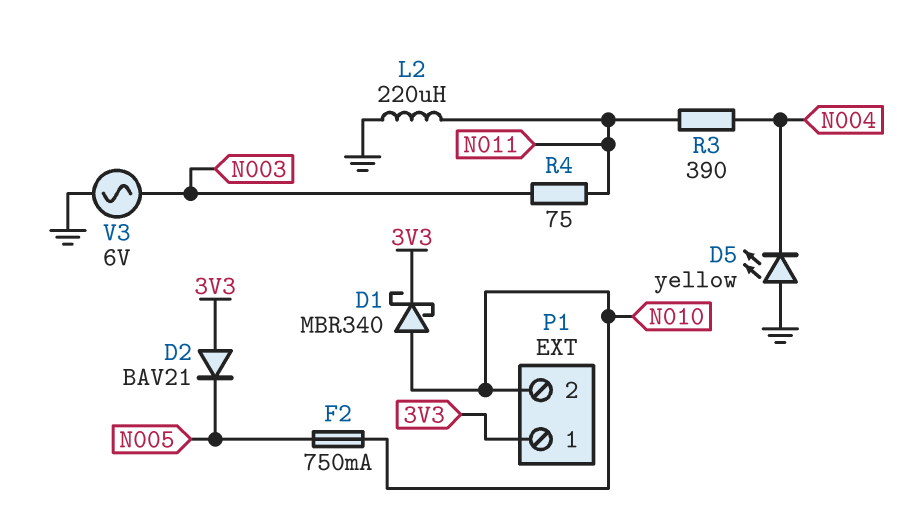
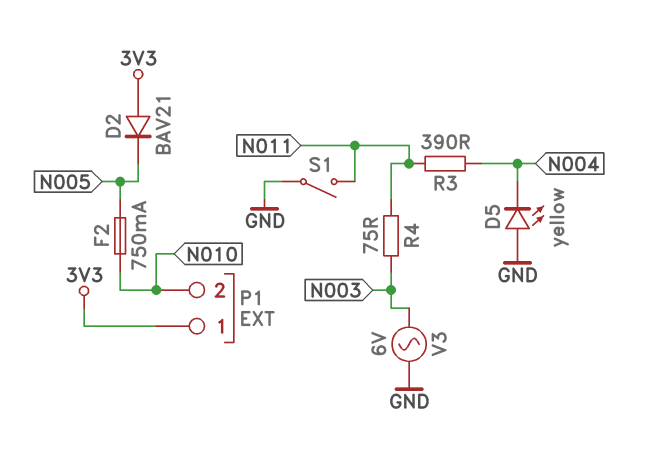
D1: schottky MBR340 (A N010, K 3V3) -> none
L2: 220uH (GND, N011) -> none
S1: none -> switch (GND, N011)

